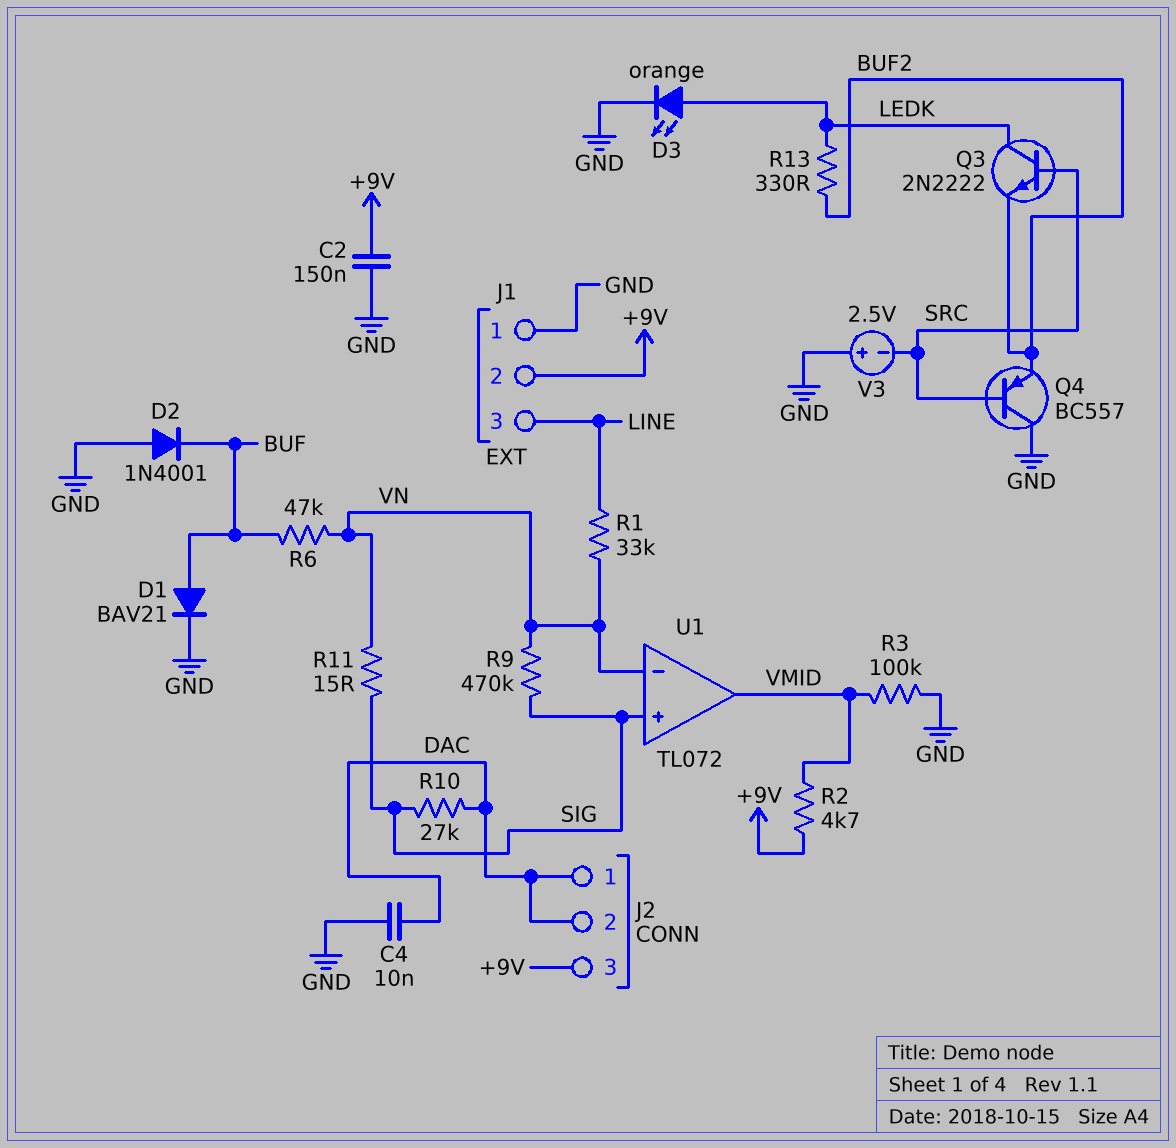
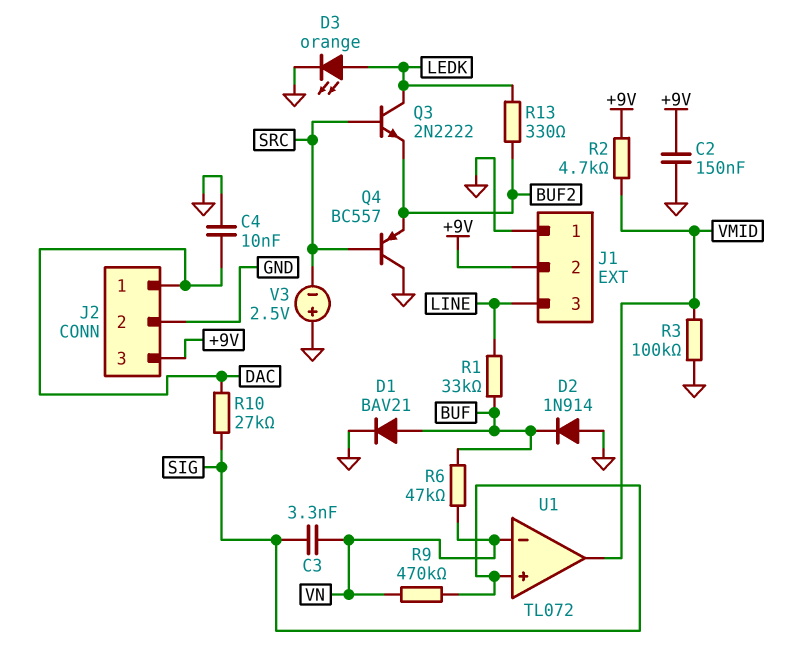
C3: none -> 3.3nF (SIG, VN)
D2: diode 1N4001 (A GND, K BUF) -> diode 1N914 (A GND, K BUF)
J2 pin 2: DAC -> GND
R1: 33k (LINE, VN) -> 33k (BUF, LINE)
R11: 15 (SIG, VN) -> none

